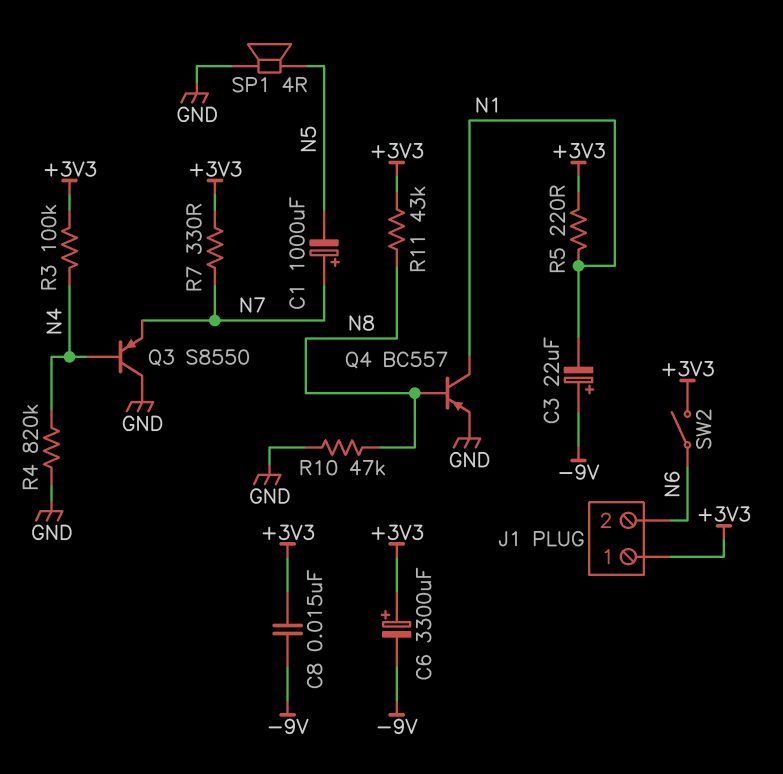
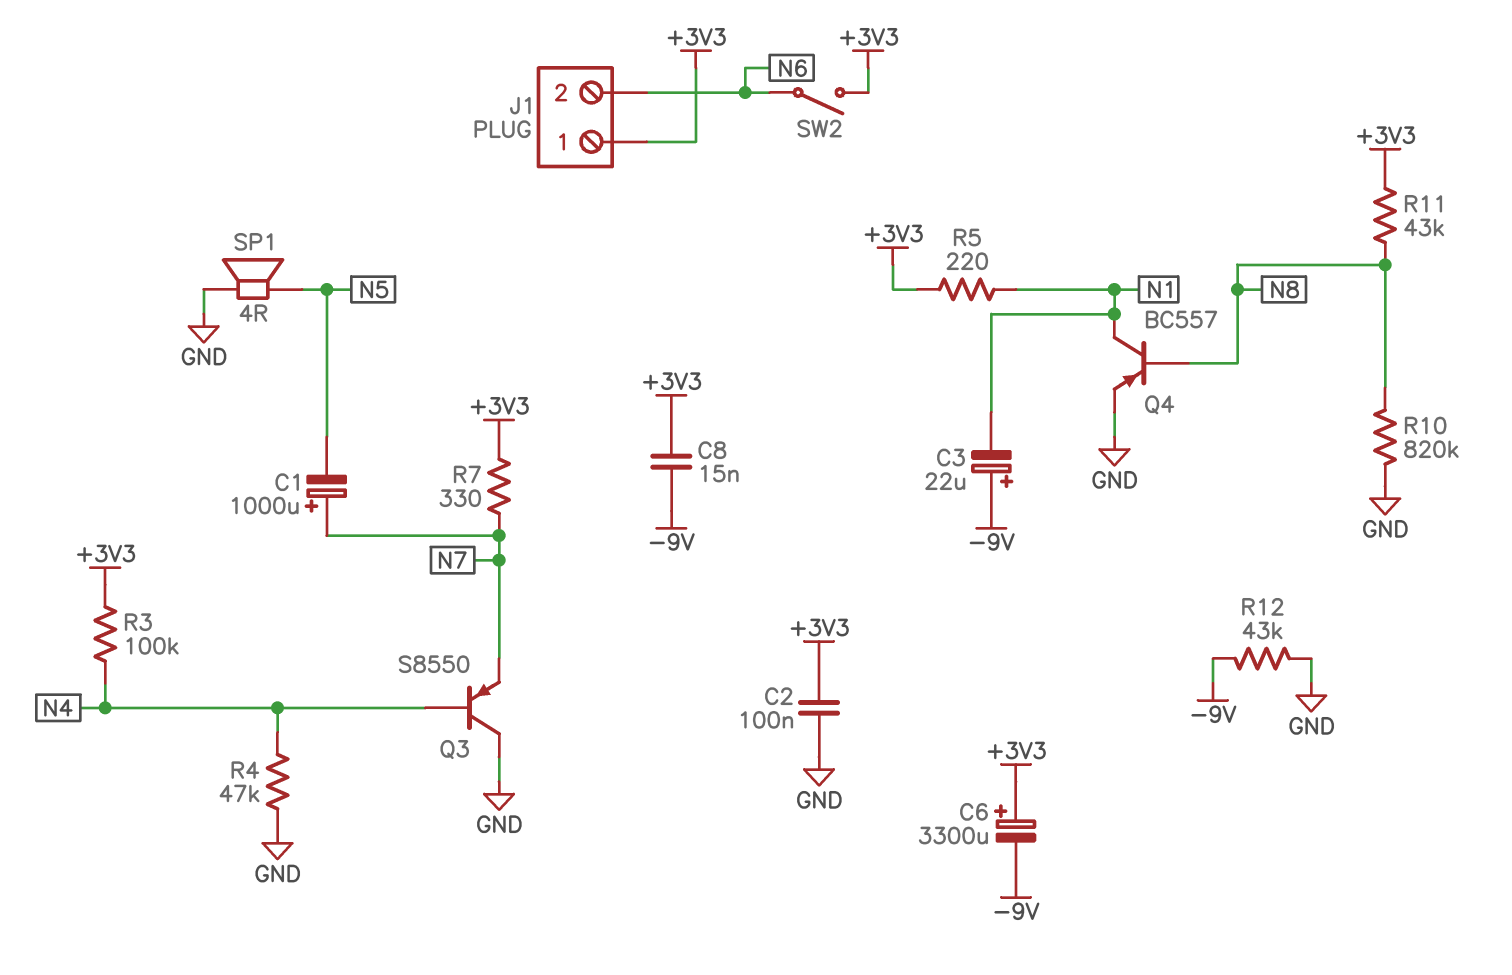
C2: none -> 100nF (+3V3, GND)
R4: 820k (GND, N4) -> 47k (GND, N4)
R10: 47k (GND, N8) -> 820k (GND, N8)
R12: none -> 43k (-9V, GND)

